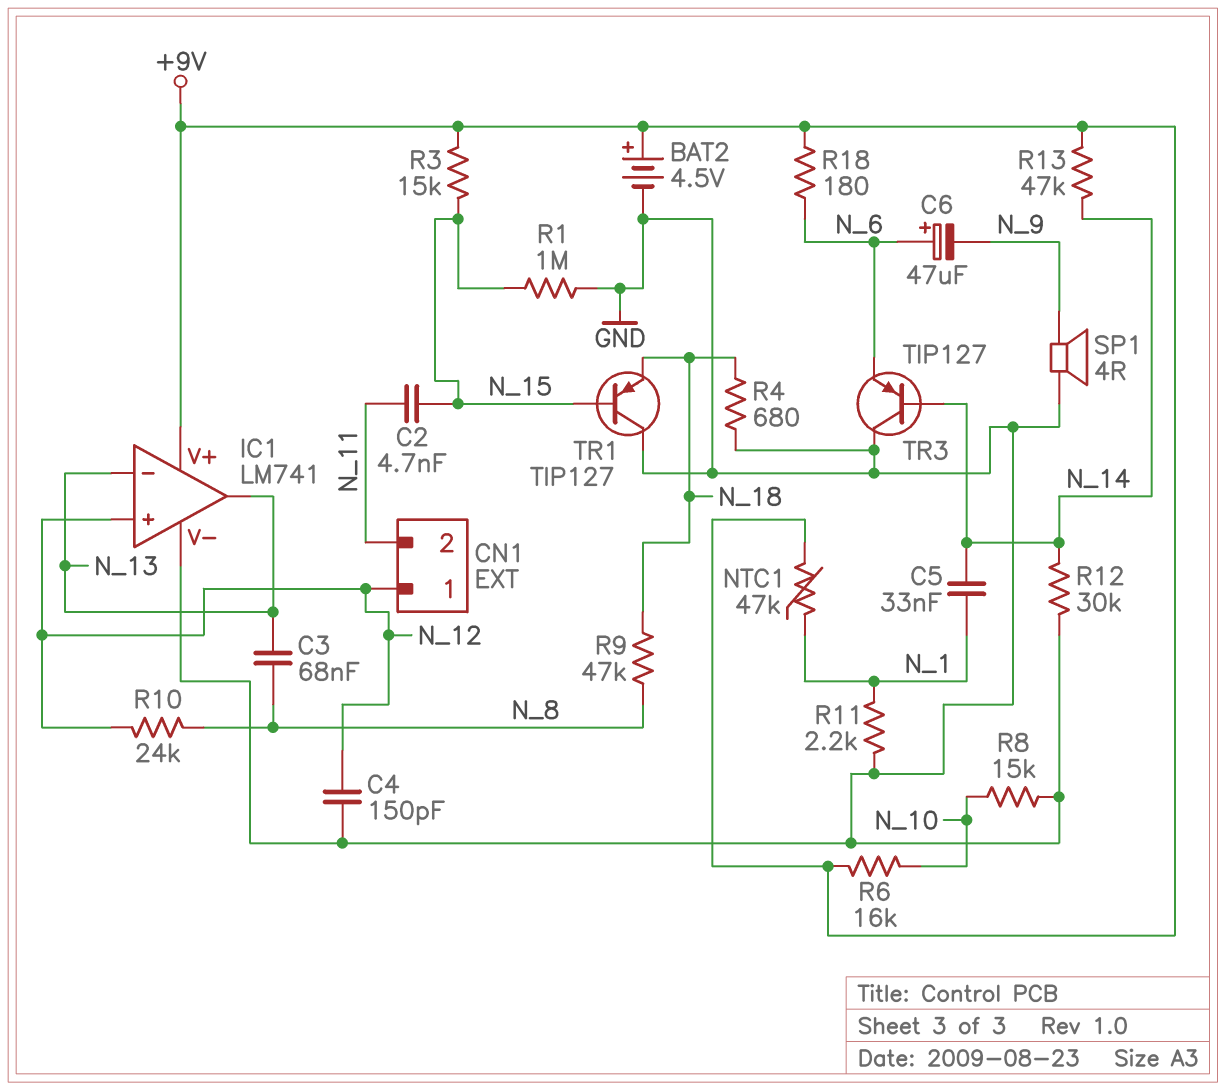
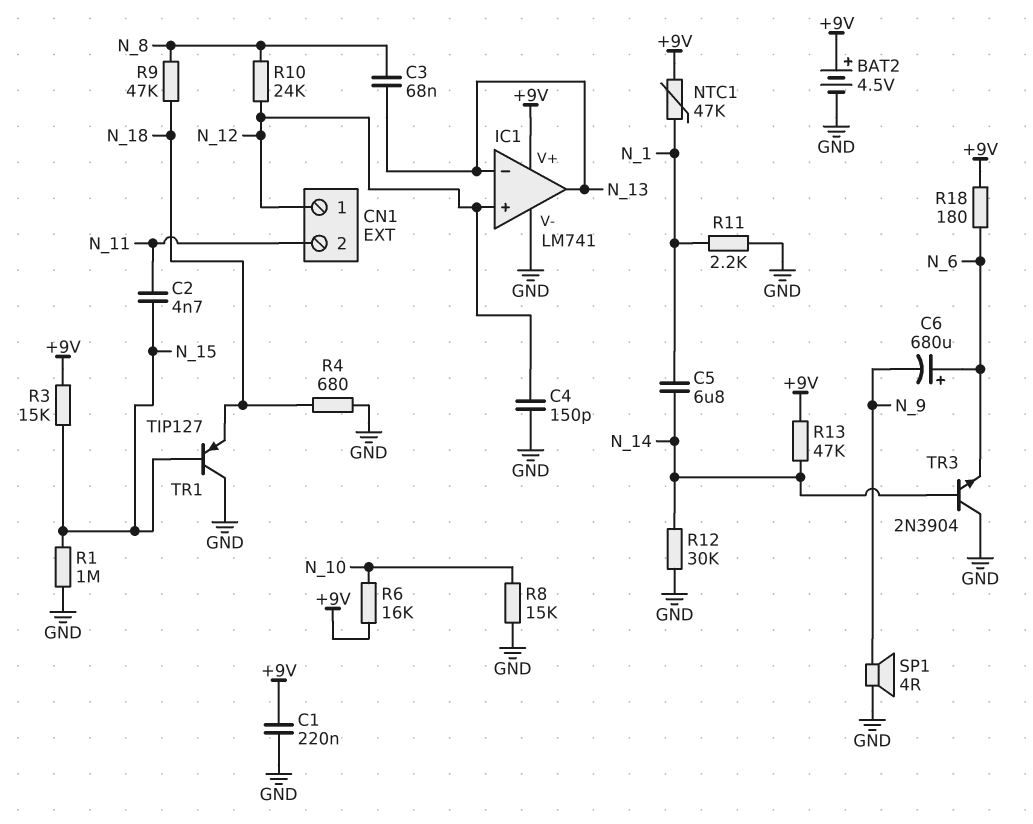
C1: none -> 220nF (+9V, GND)
C5: 33nF (N_1, N_14) -> 6.8uF (N_1, N_14)
C6: 47uF (plus N_6, minus N_9) -> 680uF (plus N_6, minus N_9)
TR3: PNP TIP127 (B N_14, C GND, E N_6) -> NPN 2N3904 (B N_14, C GND, E N_6)

